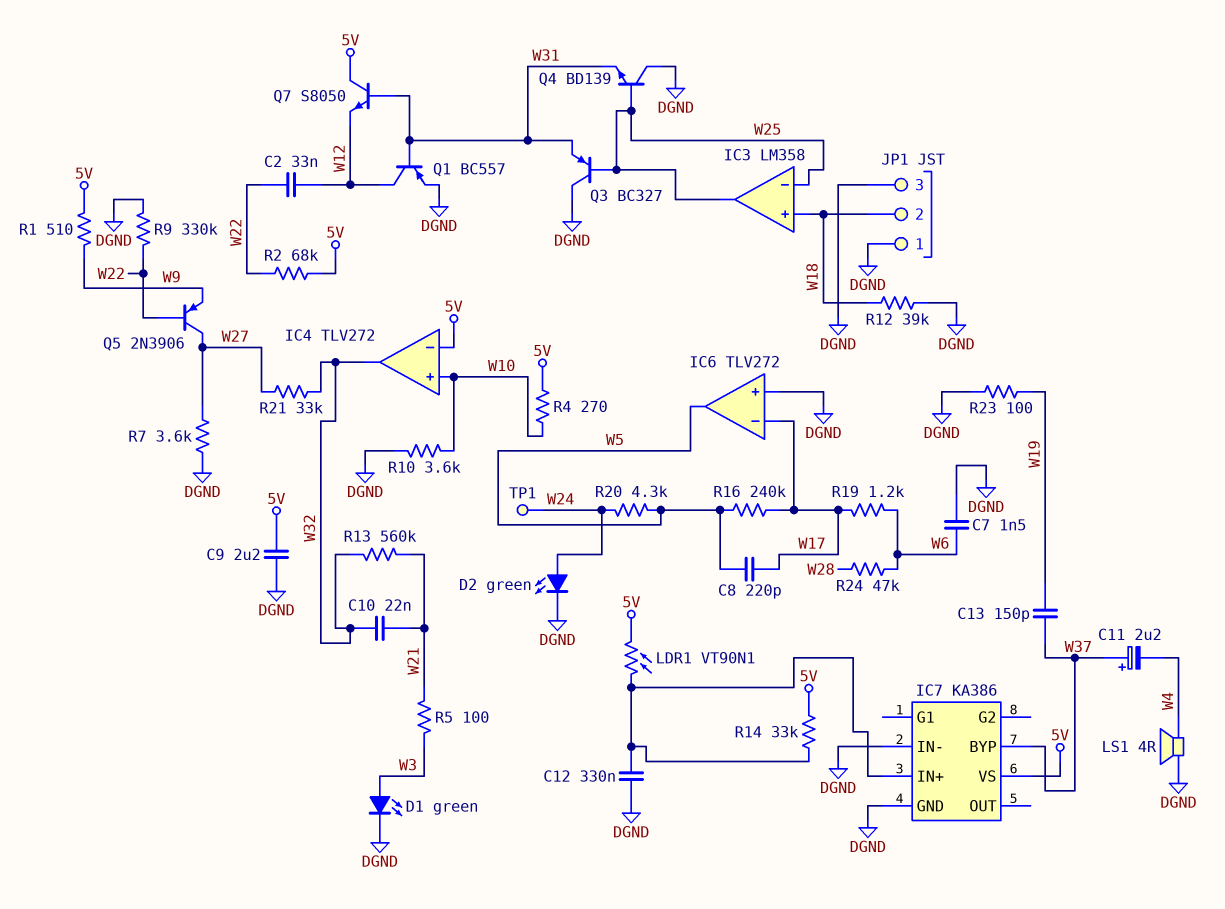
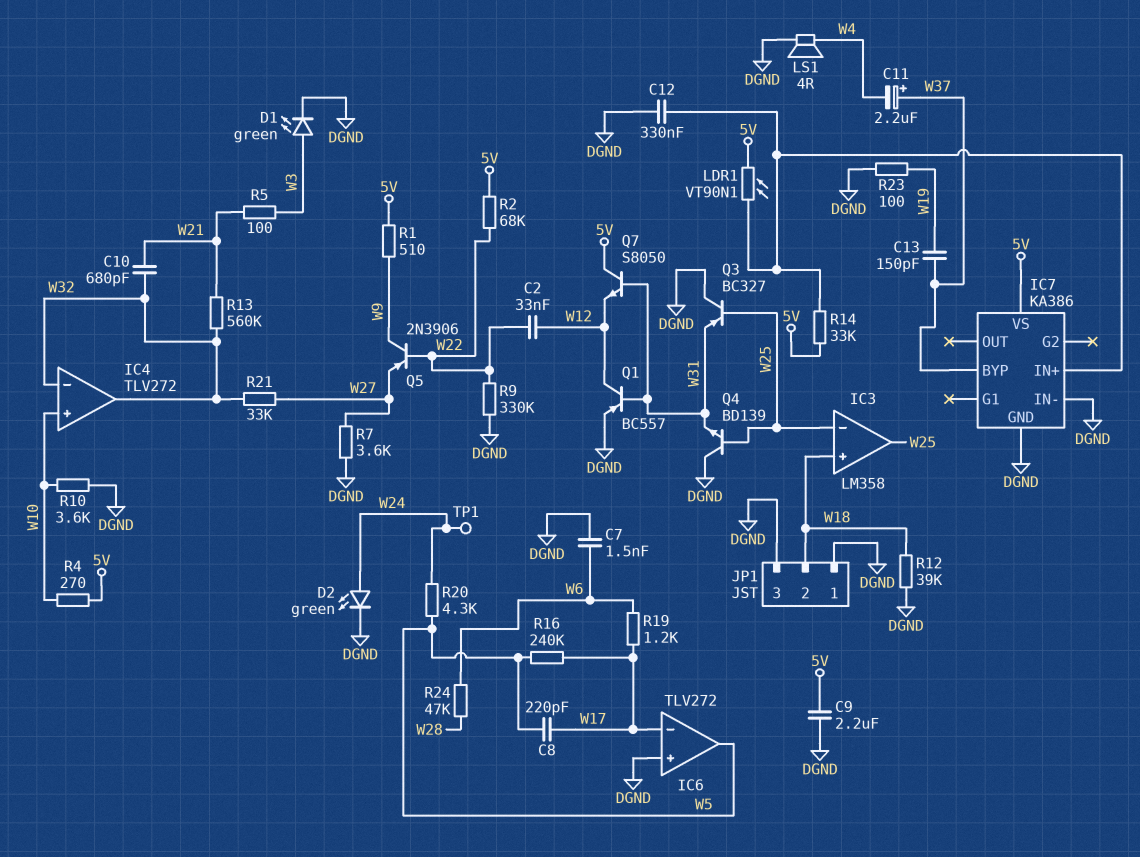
C10: 22nF (W21, W32) -> 680pF (W21, W32)
IC4 pin in-: 5V -> W32
Q5: PNP 2N3906 (B W22, C W27, E W9) -> PNP 2N3906 (B W22, C W9, E W27)

